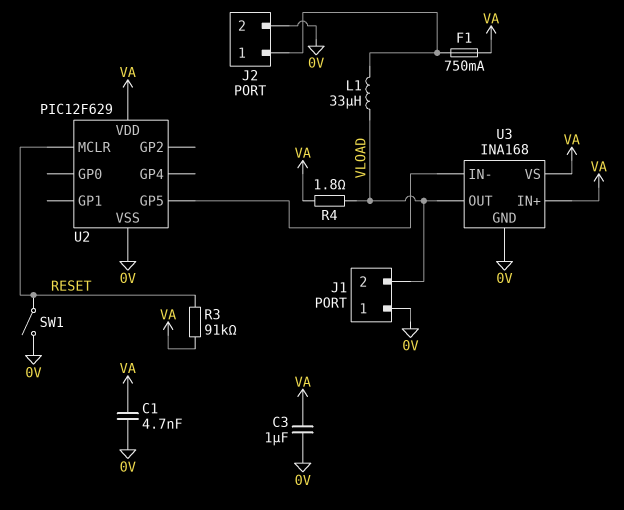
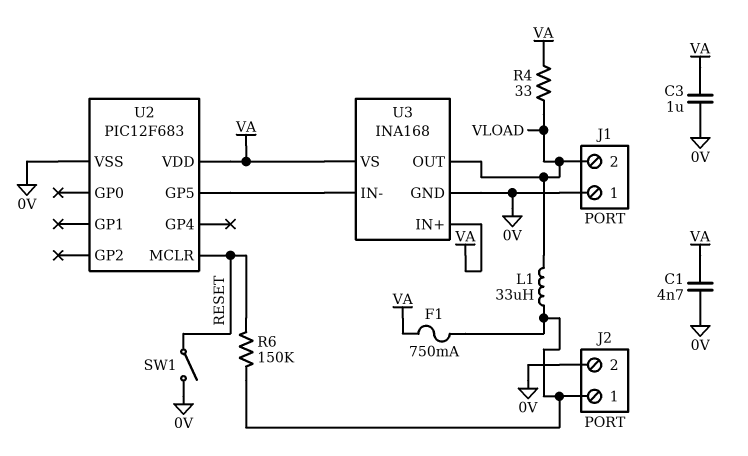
R3: 91k (RESET, VA) -> none
R4: 1.8 (VA, VLOAD) -> 33 (VA, VLOAD)
R6: none -> 150k (J2/1, RESET)
U2: PIC12F629 -> PIC12F683

